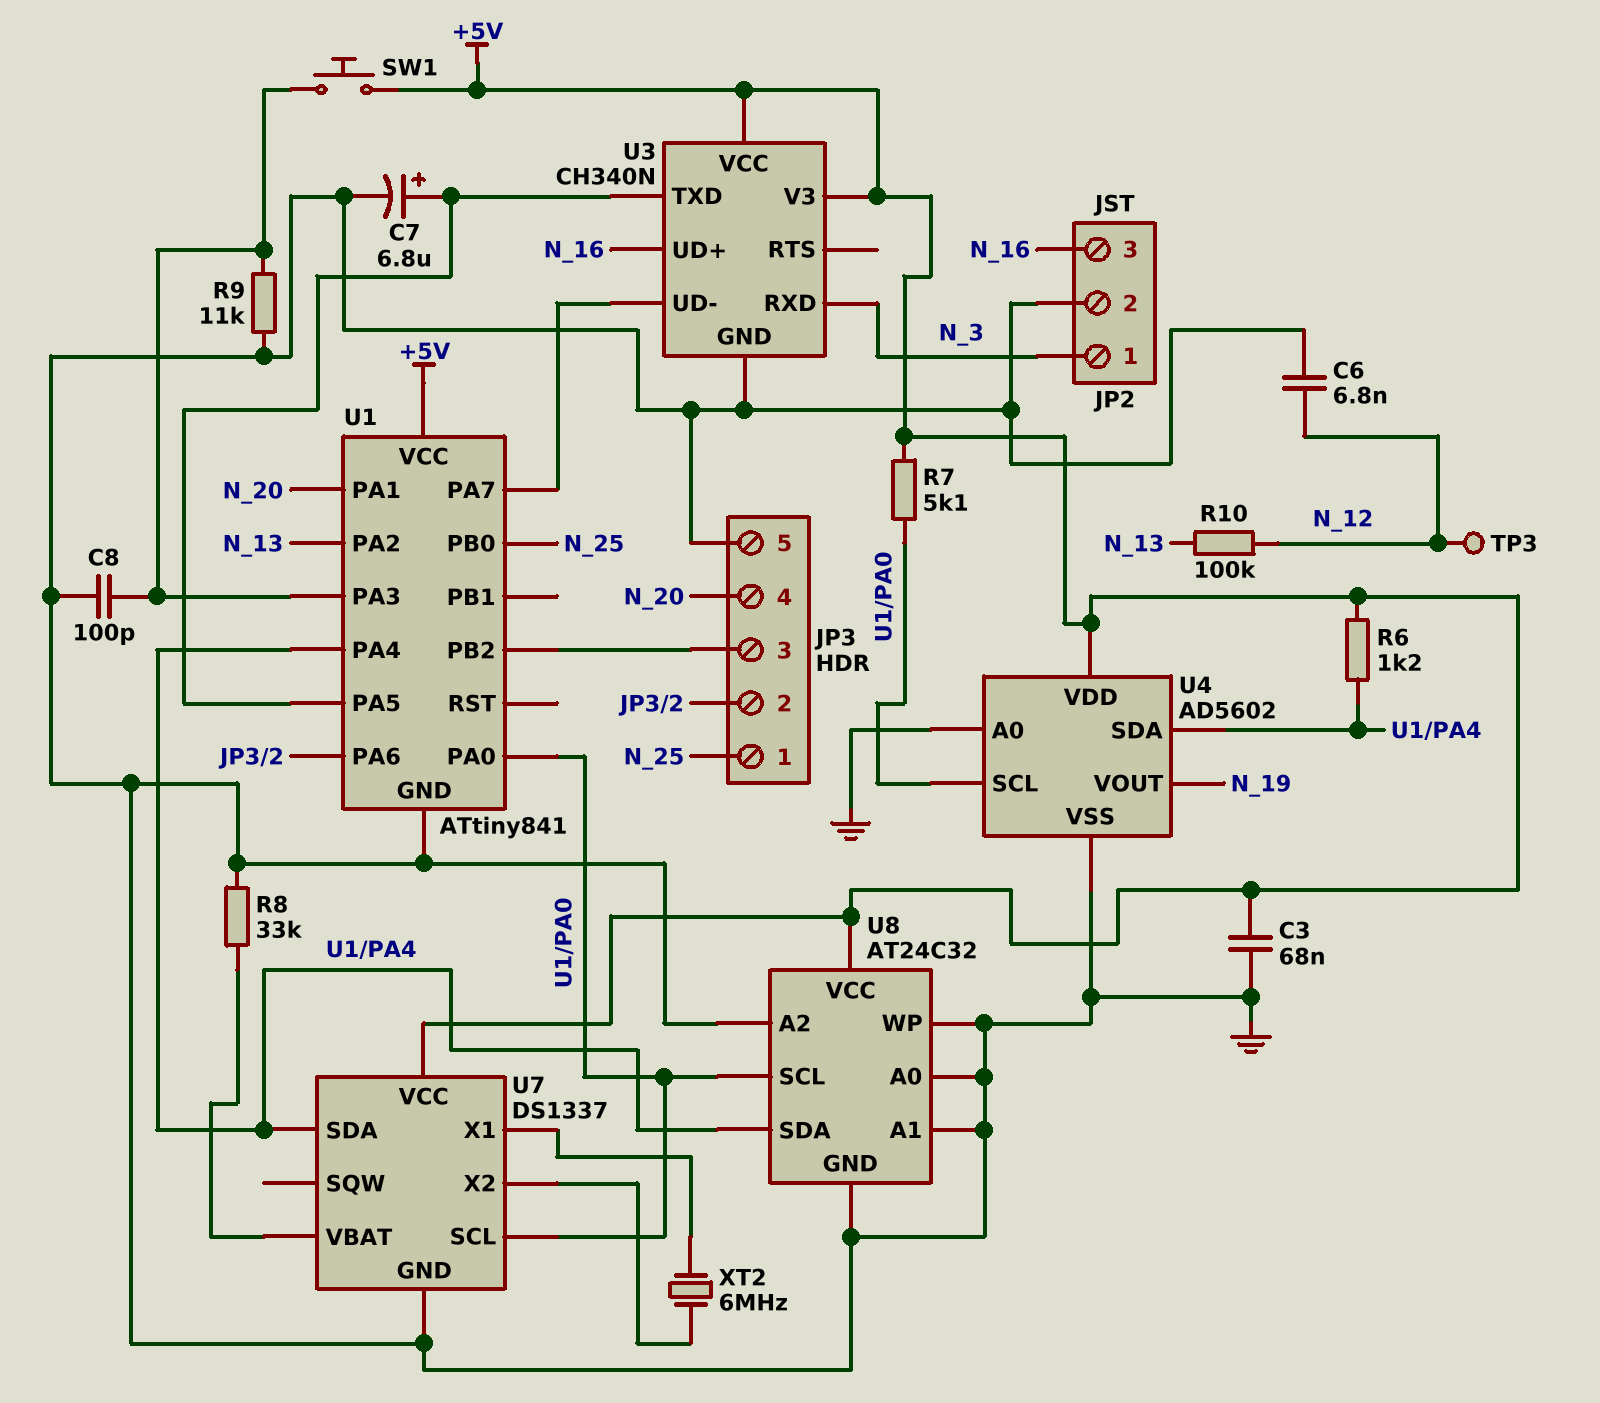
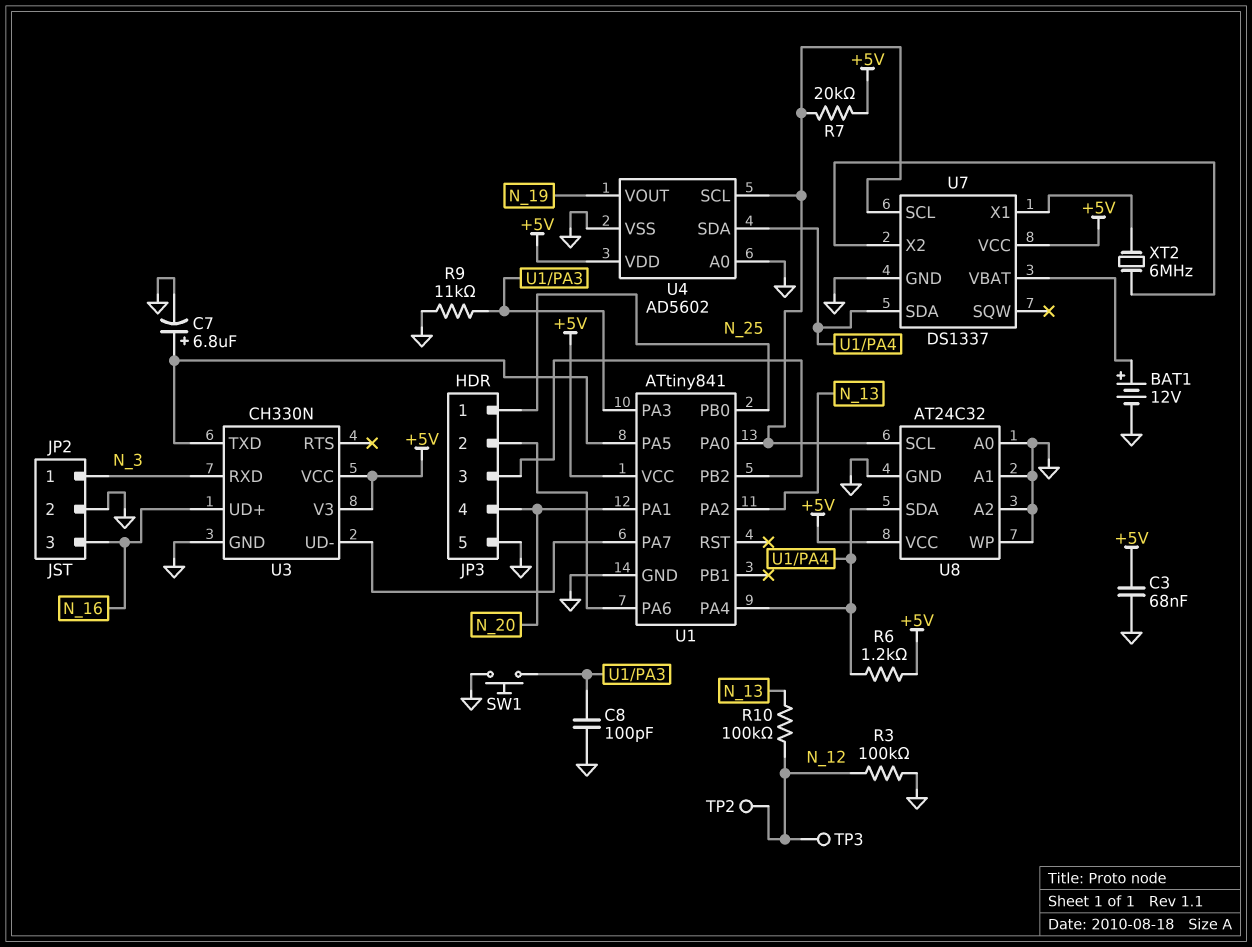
BAT1: none -> 12V (plus U7/VBAT, minus GND)
C6: 6.8nF (GND, N_12) -> none
R3: none -> 100k (GND, N_12)
R7: 5.1k (+5V, U1/PA0) -> 20k (+5V, U1/PA0)
R8: 33k (GND, U7/VBAT) -> none
SW1: button (+5V, U1/PA3) -> button (GND, U1/PA3)
TP2: none -> test point (N_12)
U3: CH340N -> CH330N

